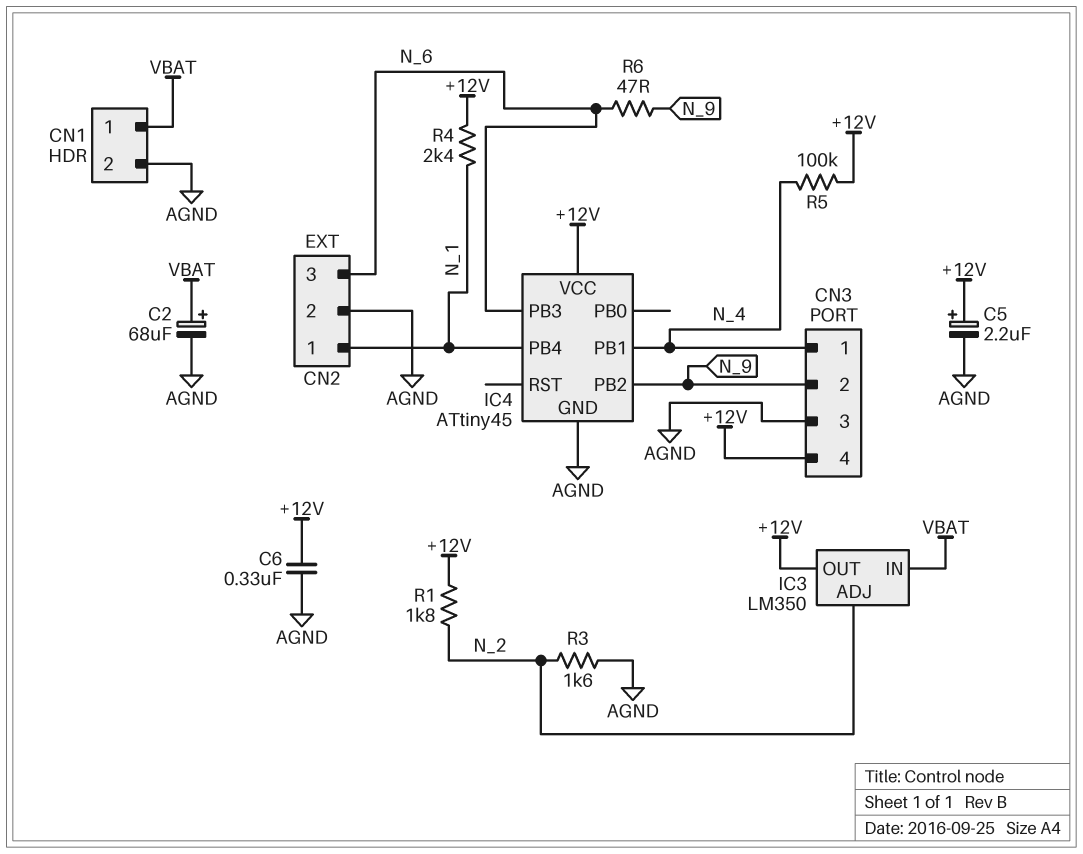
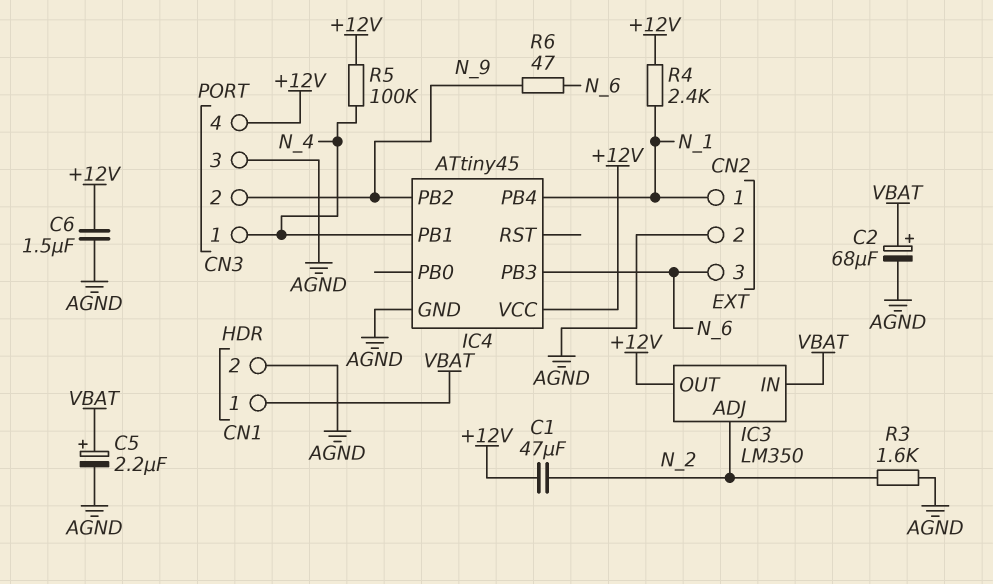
C1: none -> 47uF (+12V, N_2)
C5: 2.2uF (plus +12V, minus AGND) -> 2.2uF (plus VBAT, minus AGND)
C6: 330nF (+12V, AGND) -> 1.5uF (+12V, AGND)
R1: 1.8k (+12V, N_2) -> none

